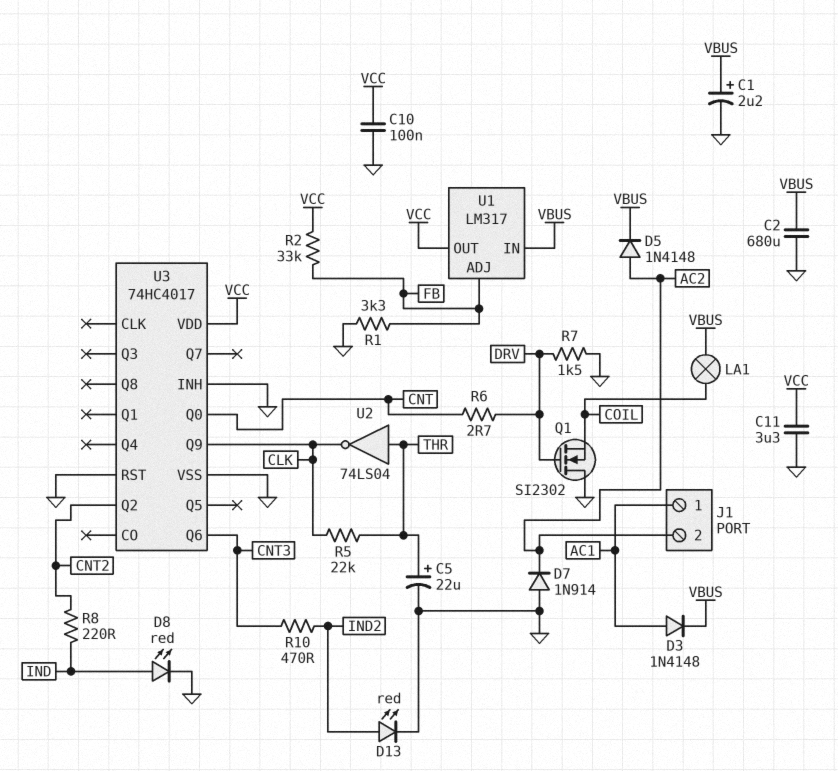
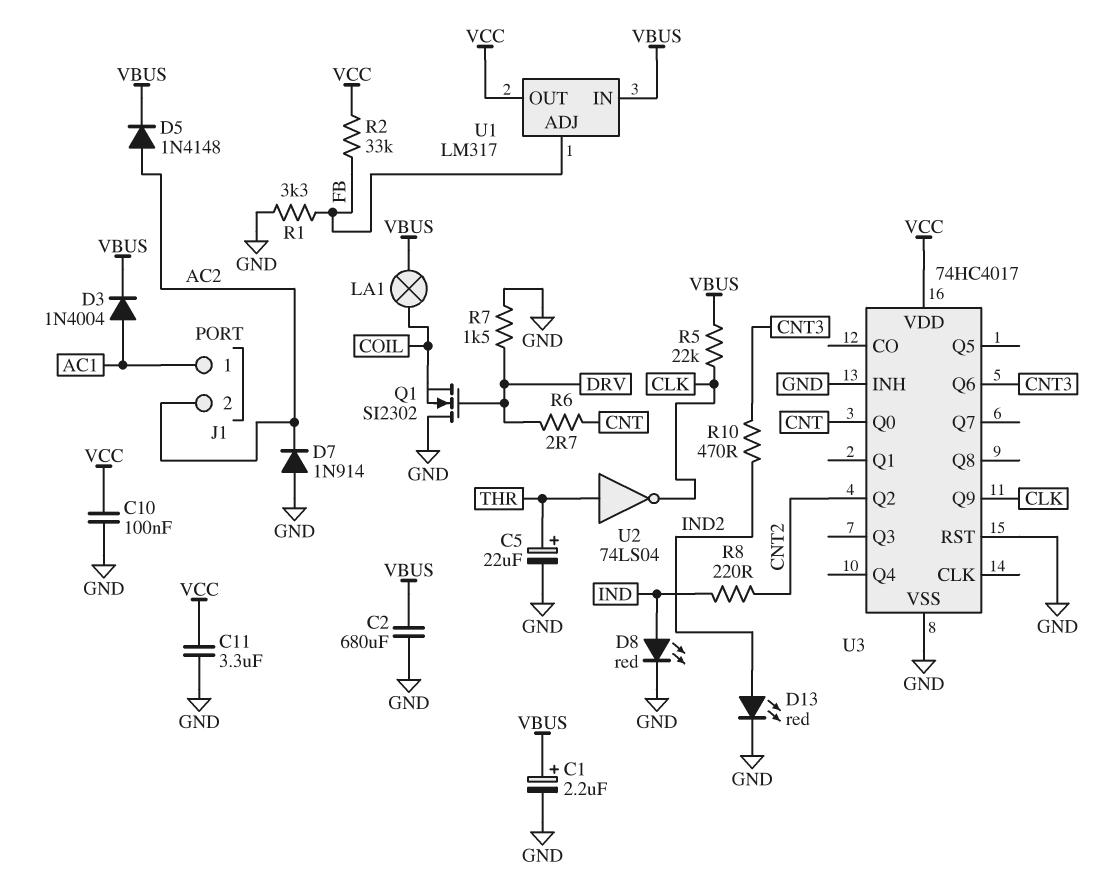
D3: diode 1N4148 (A AC1, K VBUS) -> diode 1N4004 (A AC1, K VBUS)
R5: 22k (CLK, THR) -> 22k (CLK, VBUS)

